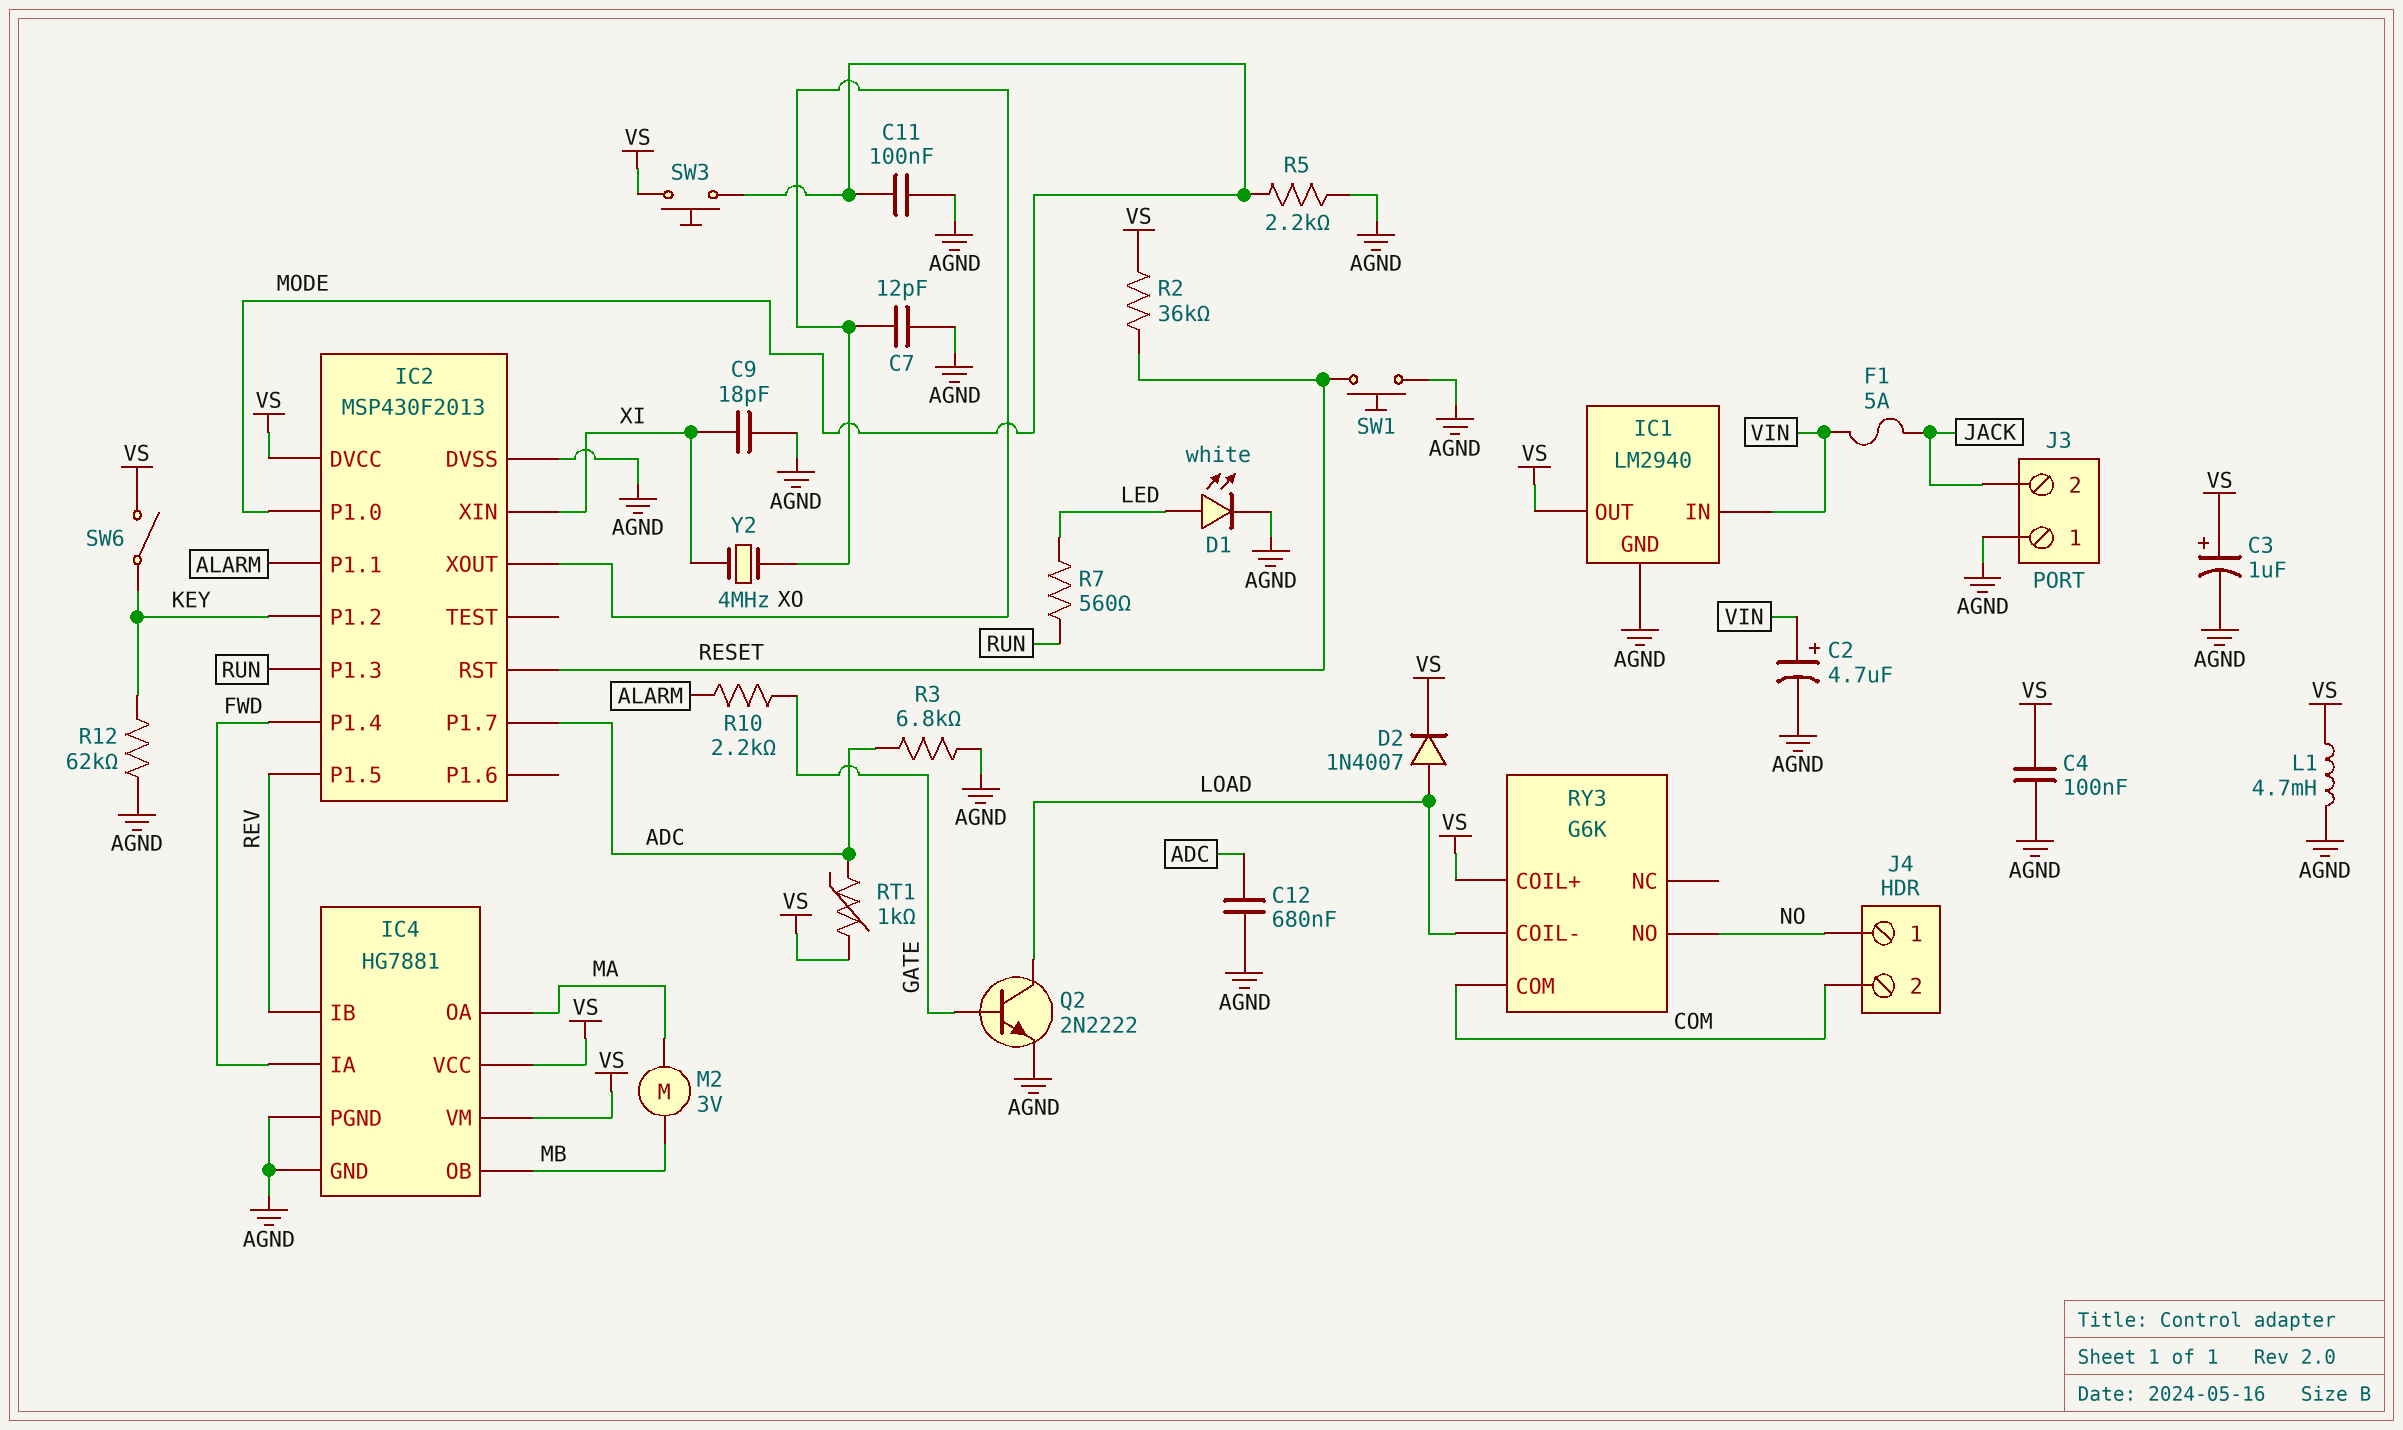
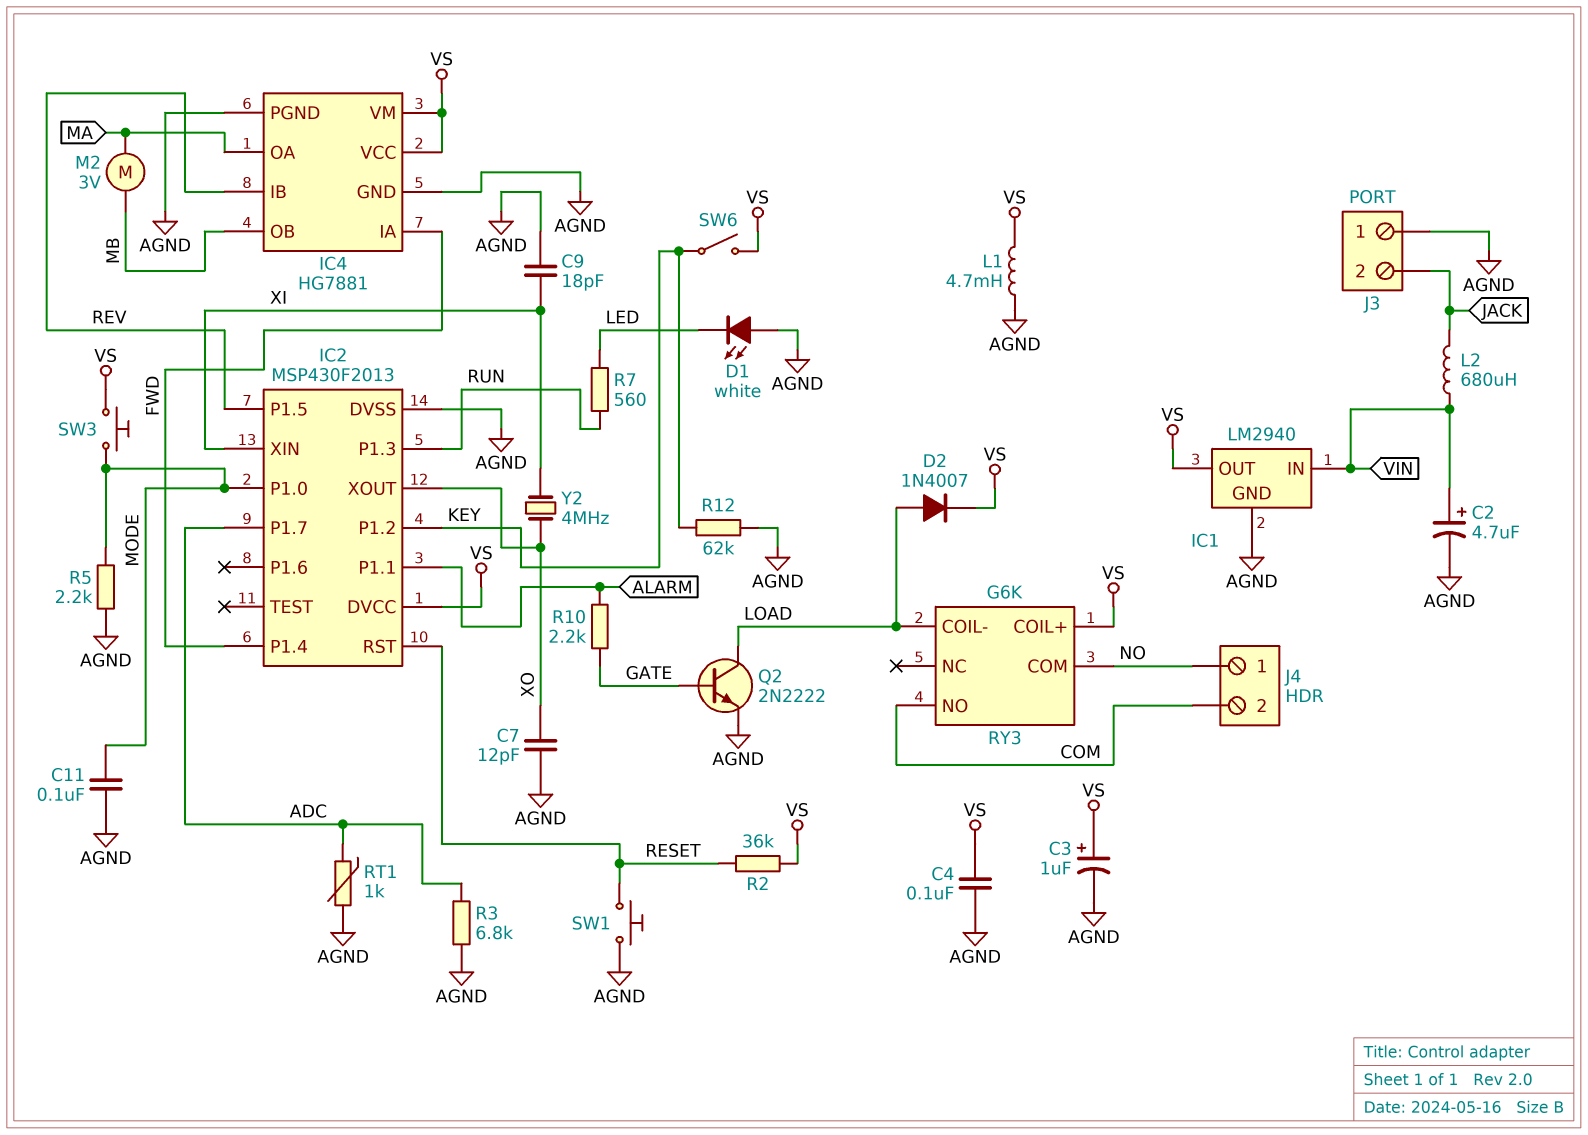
C12: 680nF (ADC, AGND) -> none
D1: LED white (A LED, K AGND) -> LED white (A AGND, K LED)
F1: 5A (JACK, VIN) -> none
L2: none -> 680uH (JACK, VIN)
RT1: 1k (ADC, VS) -> 1k (ADC, AGND)
RY3 pin COM: COM -> NO
RY3 pin NO: NO -> COM

